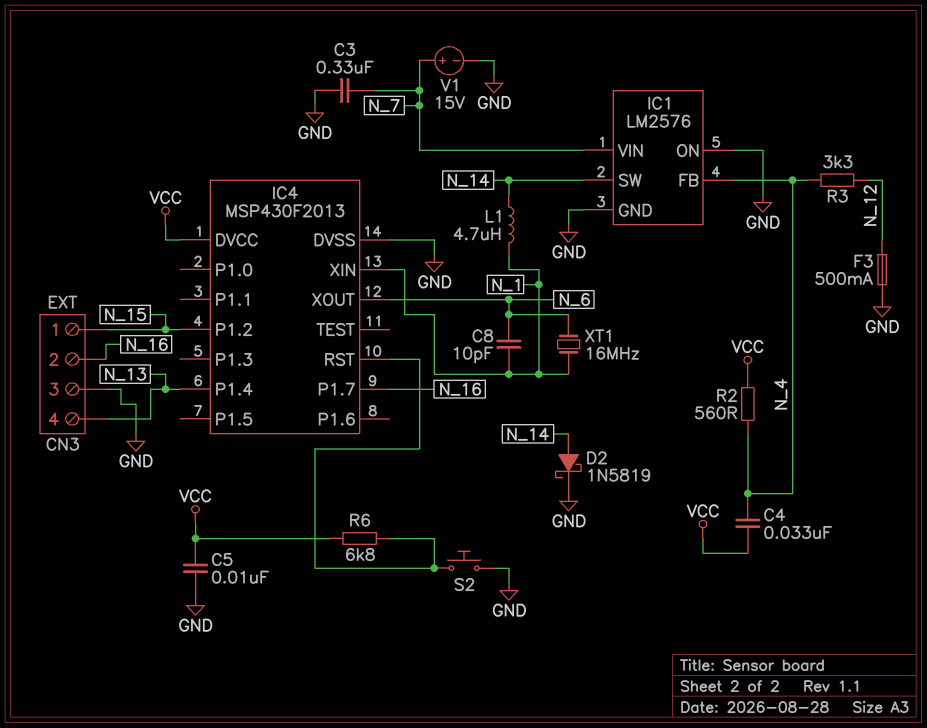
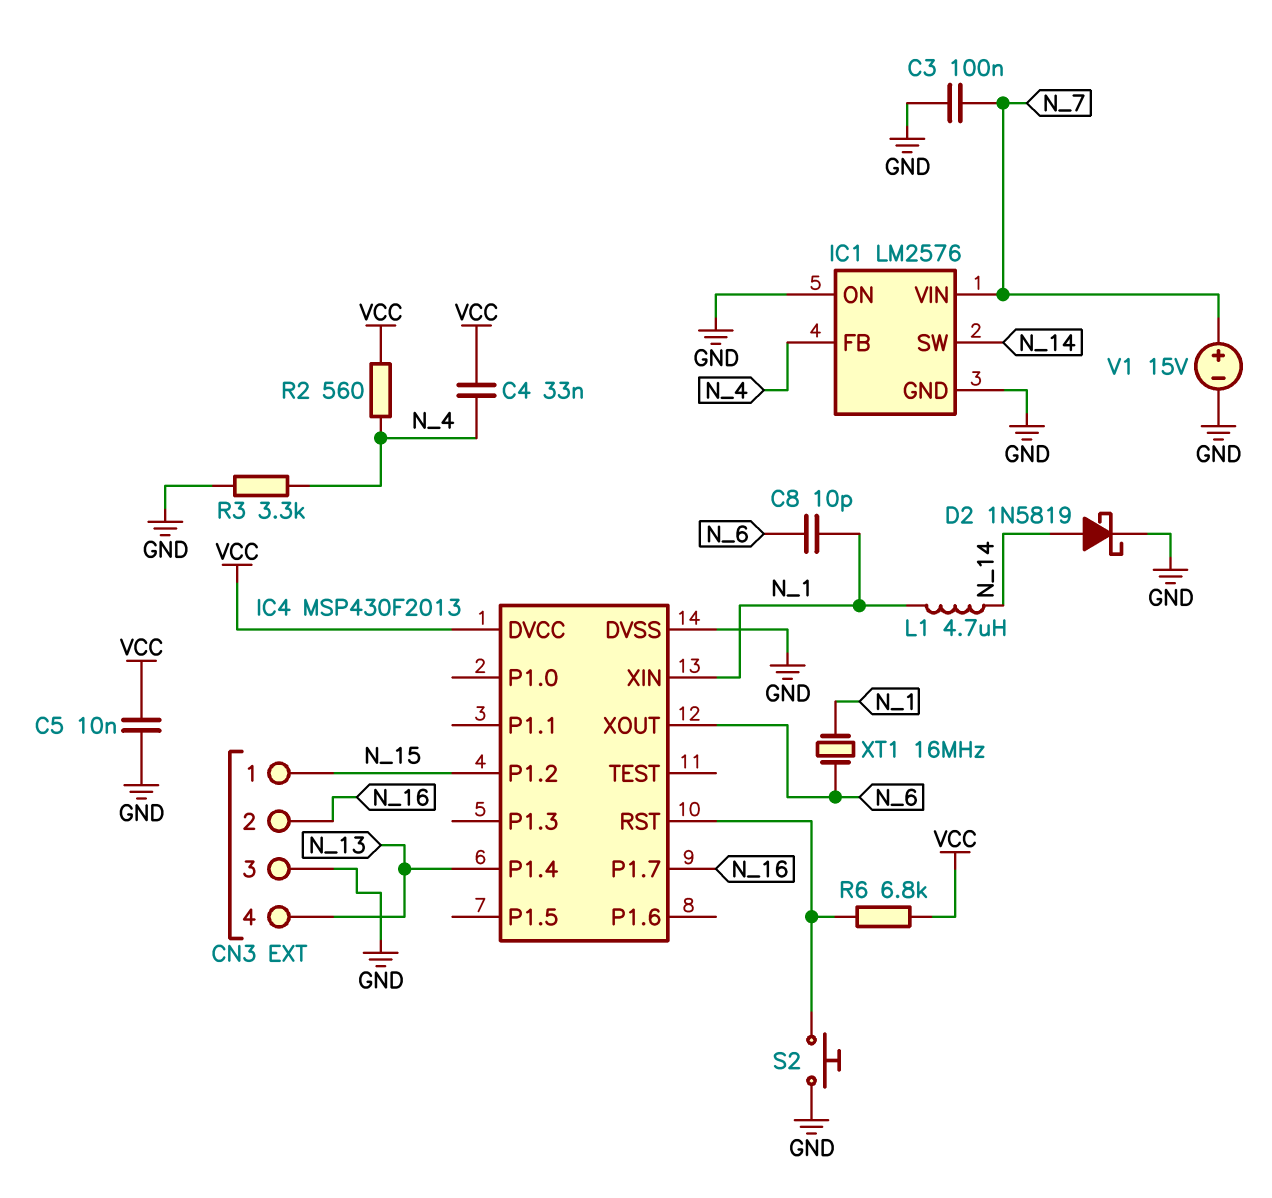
C3: 330nF (GND, N_7) -> 100nF (GND, N_7)
F3: 500mA (GND, N_12) -> none
R3: 3.3k (N_4, N_12) -> 3.3k (GND, N_4)

